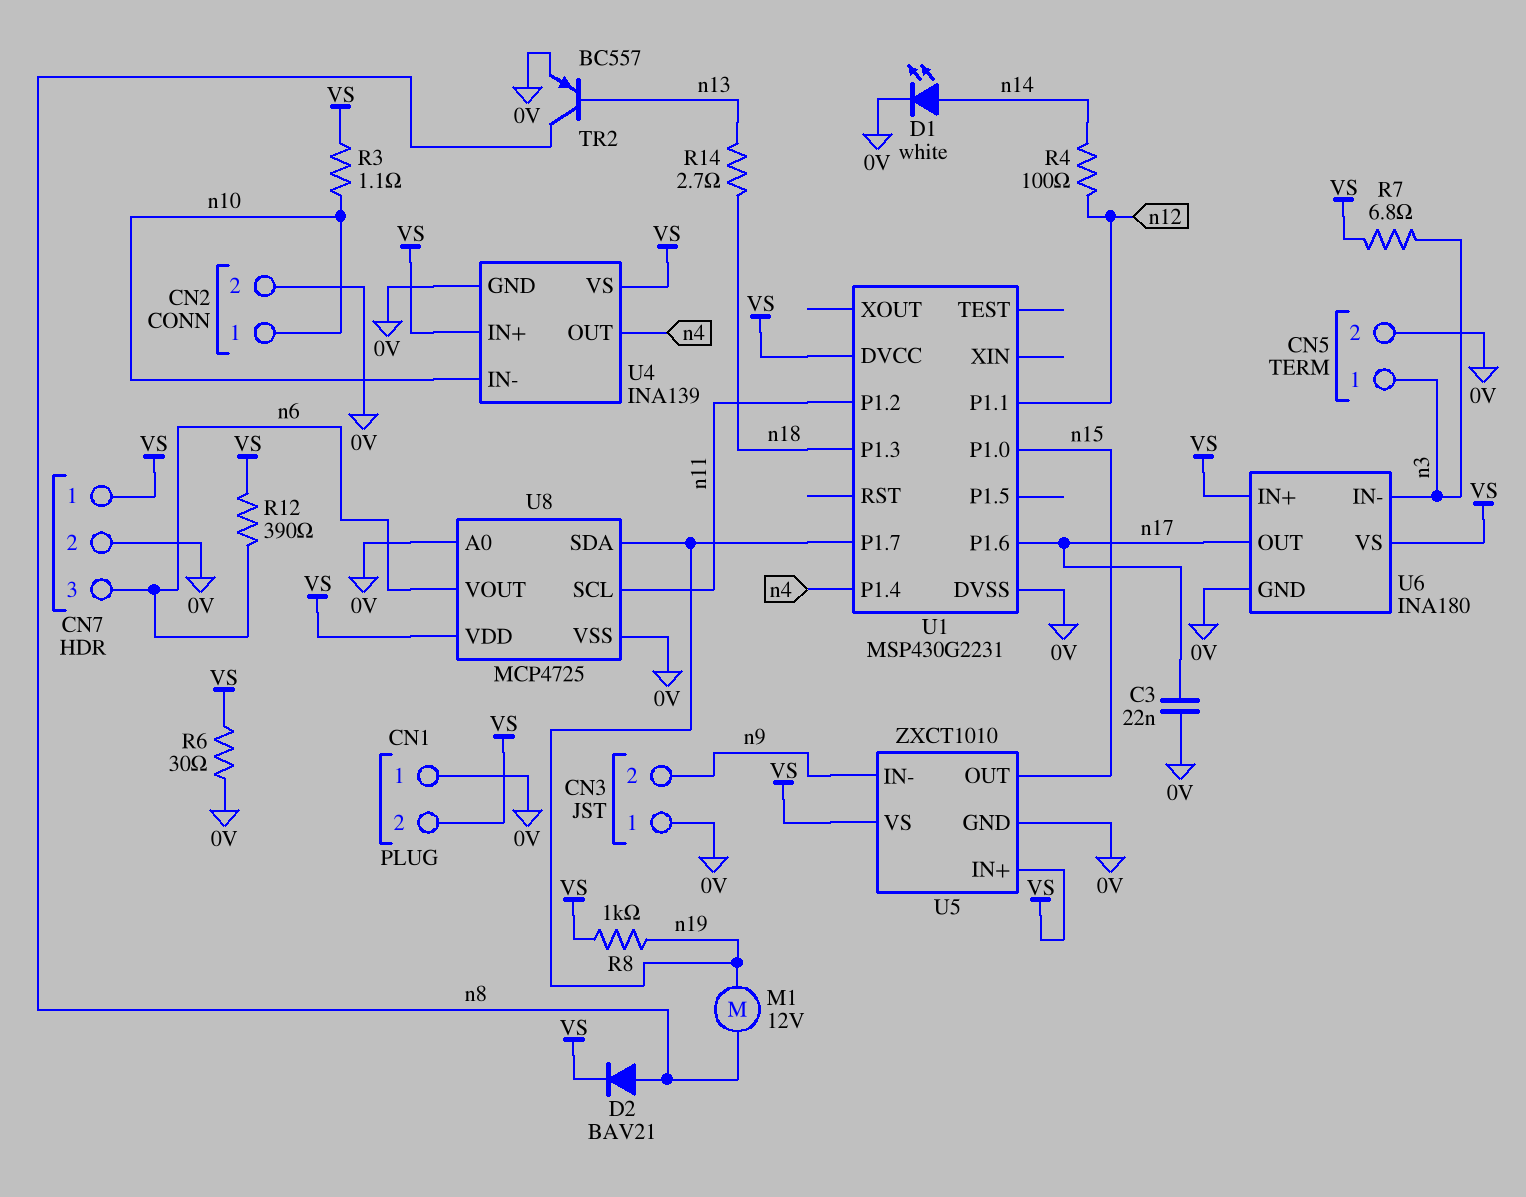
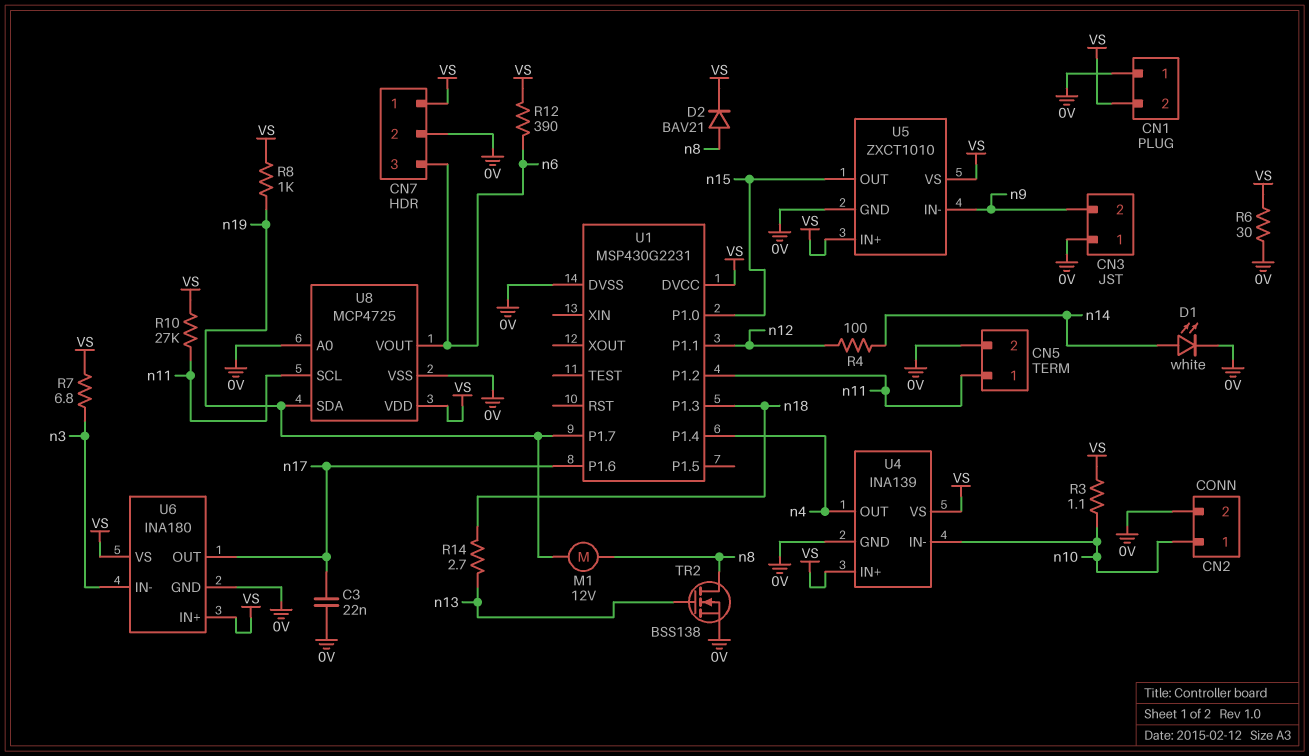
CN5 pin 1: n3 -> n11
R10: none -> 27k (VS, n11)
TR2: PNP BC557 (B n13, C n8, E 0V) -> NMOS BSS138 (G n13, D n8, S 0V)

